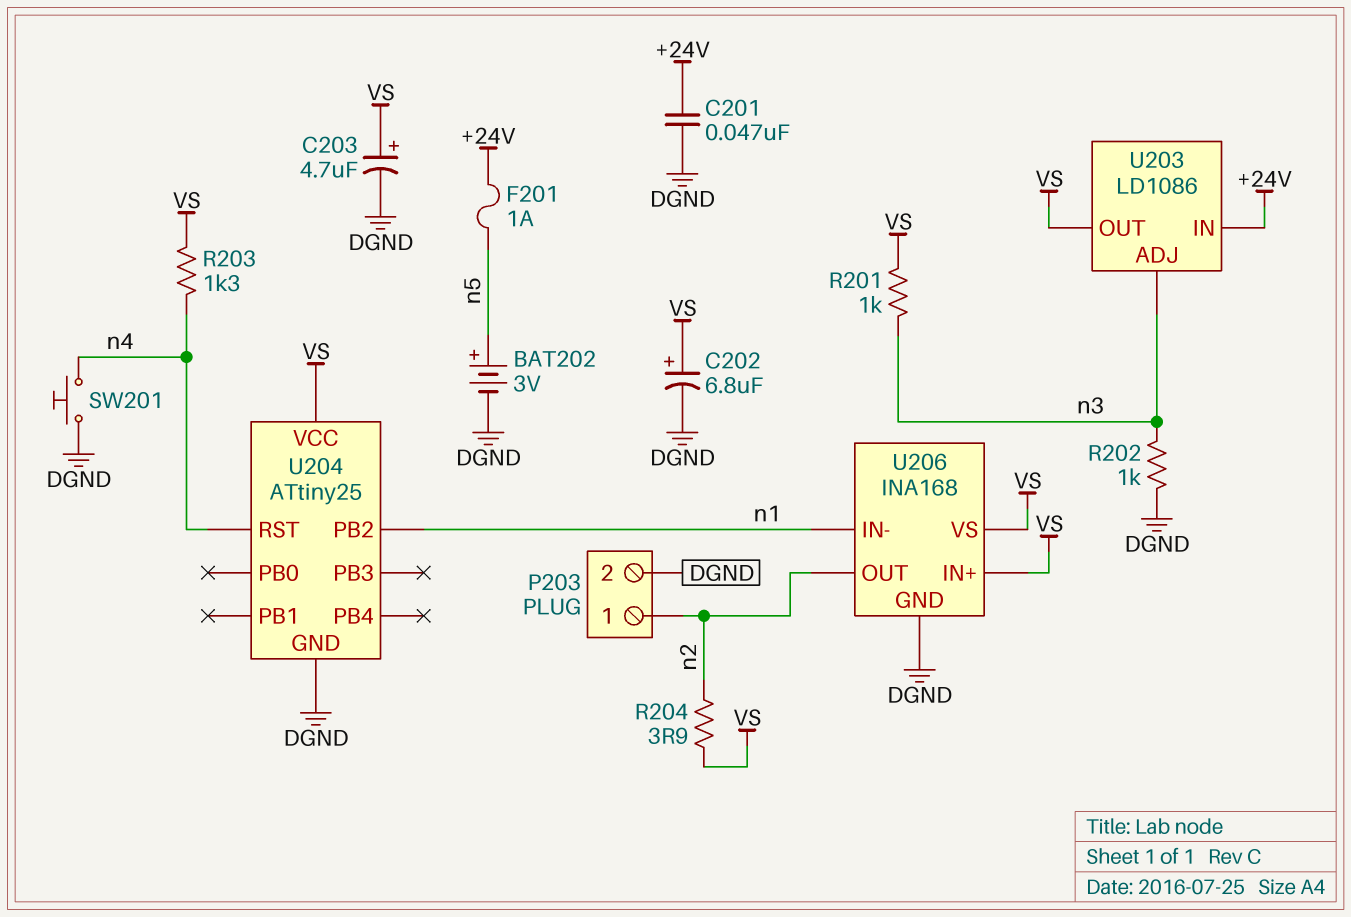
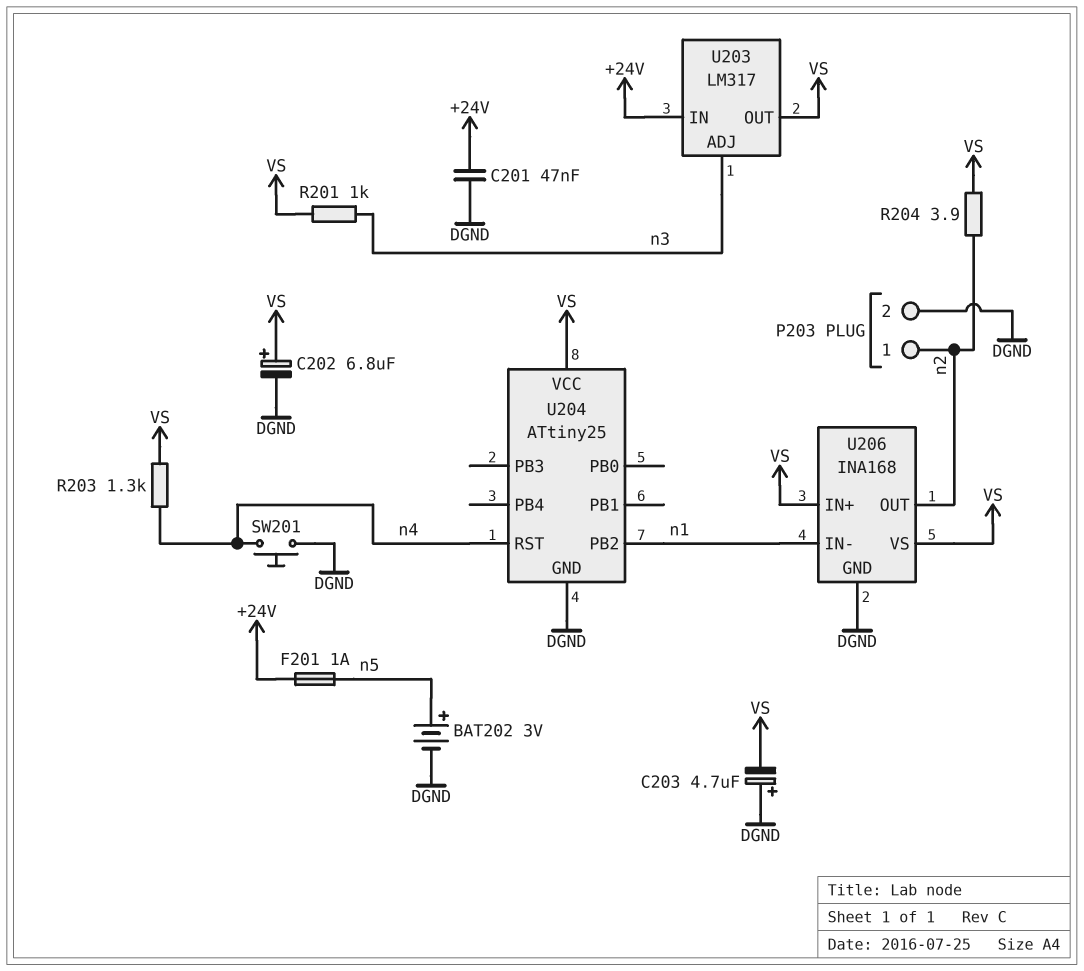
C203: 4.7uF (plus VS, minus DGND) -> 4.7uF (plus DGND, minus VS)
R202: 1k (DGND, n3) -> none
U203: LD1086 -> LM317

